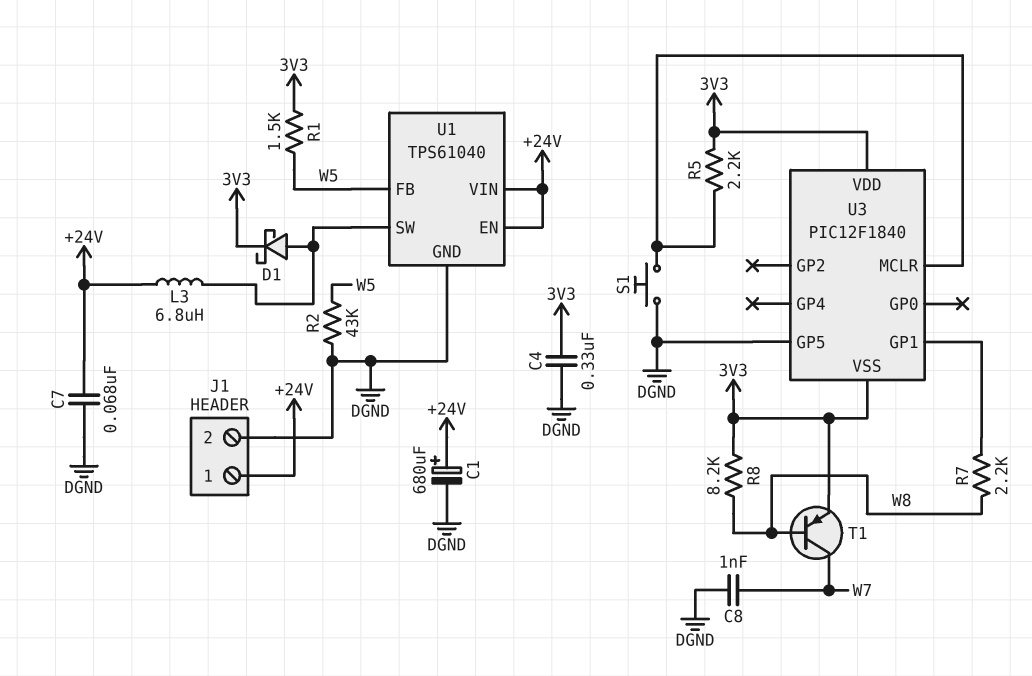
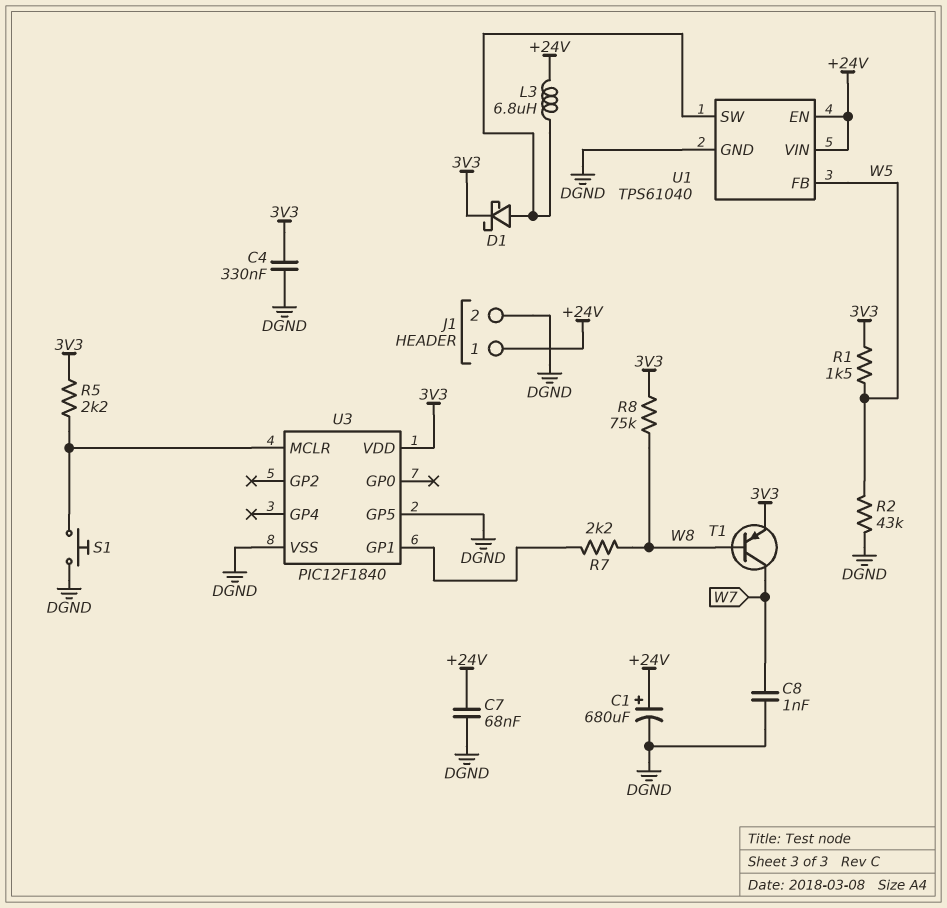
R8: 8.2k (3V3, W8) -> 75k (3V3, W8)
U3 pin VSS: 3V3 -> DGND

